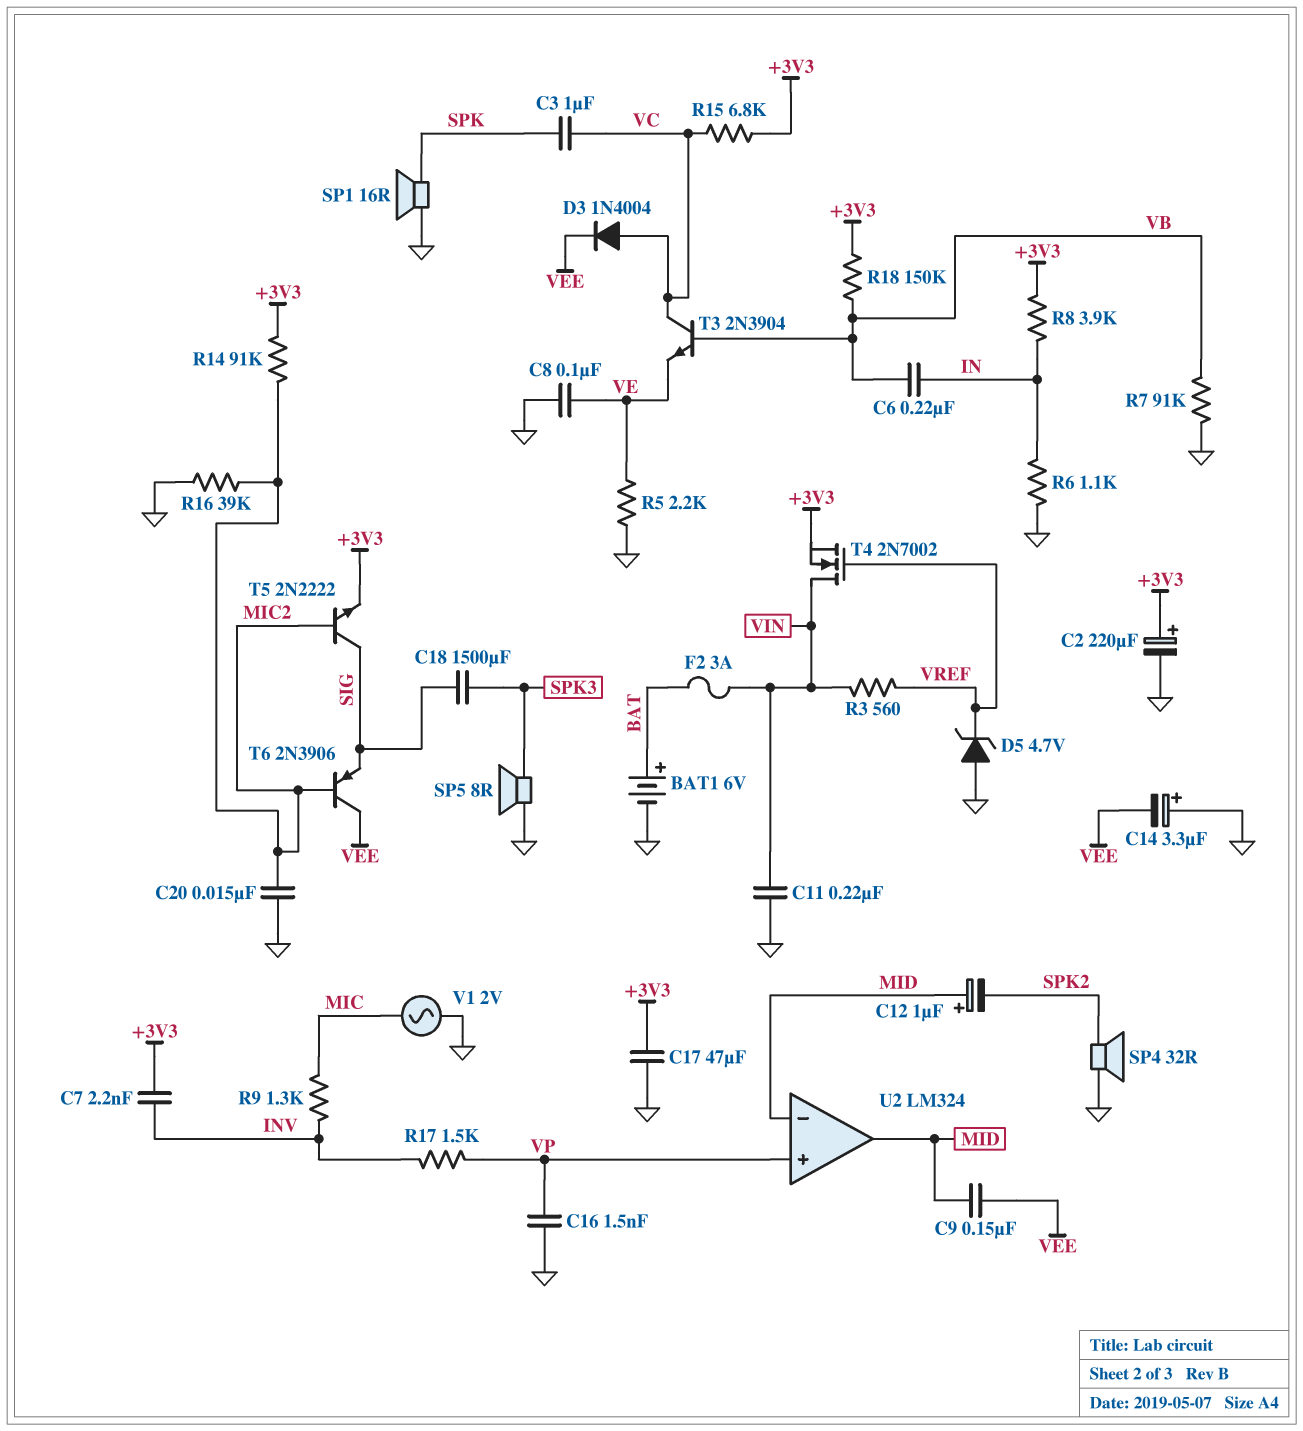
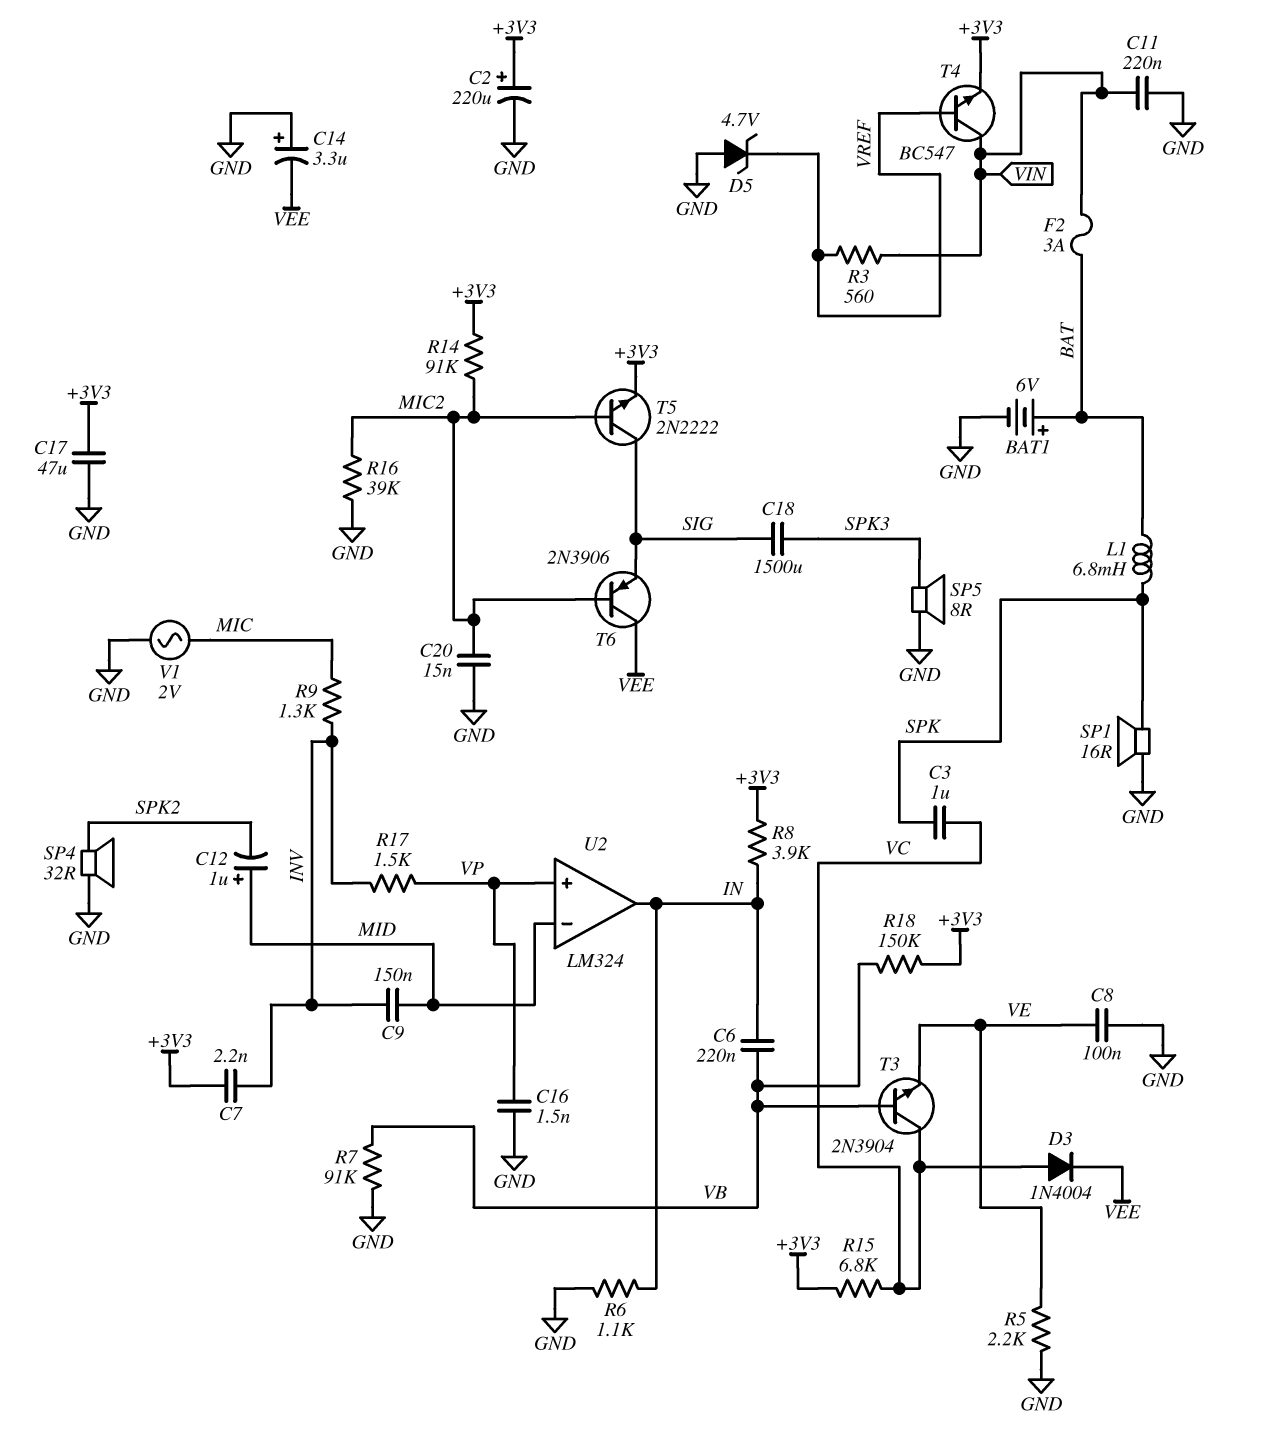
C9: 150nF (MID, VEE) -> 150nF (INV, MID)
L1: none -> 6.8mH (BAT, SPK)
T4: NMOS 2N7002 (G VREF, D VIN, S +3V3) -> NPN BC547 (B VREF, C VIN, E +3V3)
U2 pin out: MID -> IN

